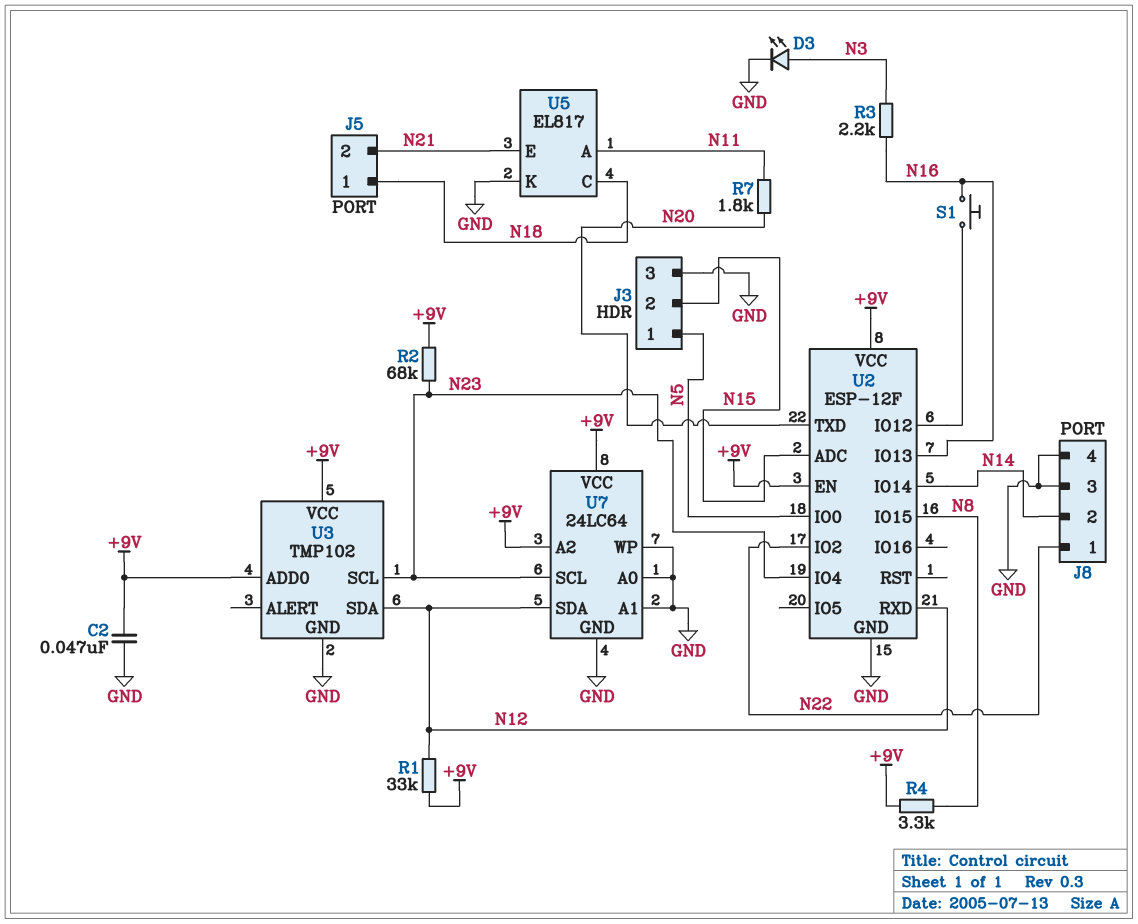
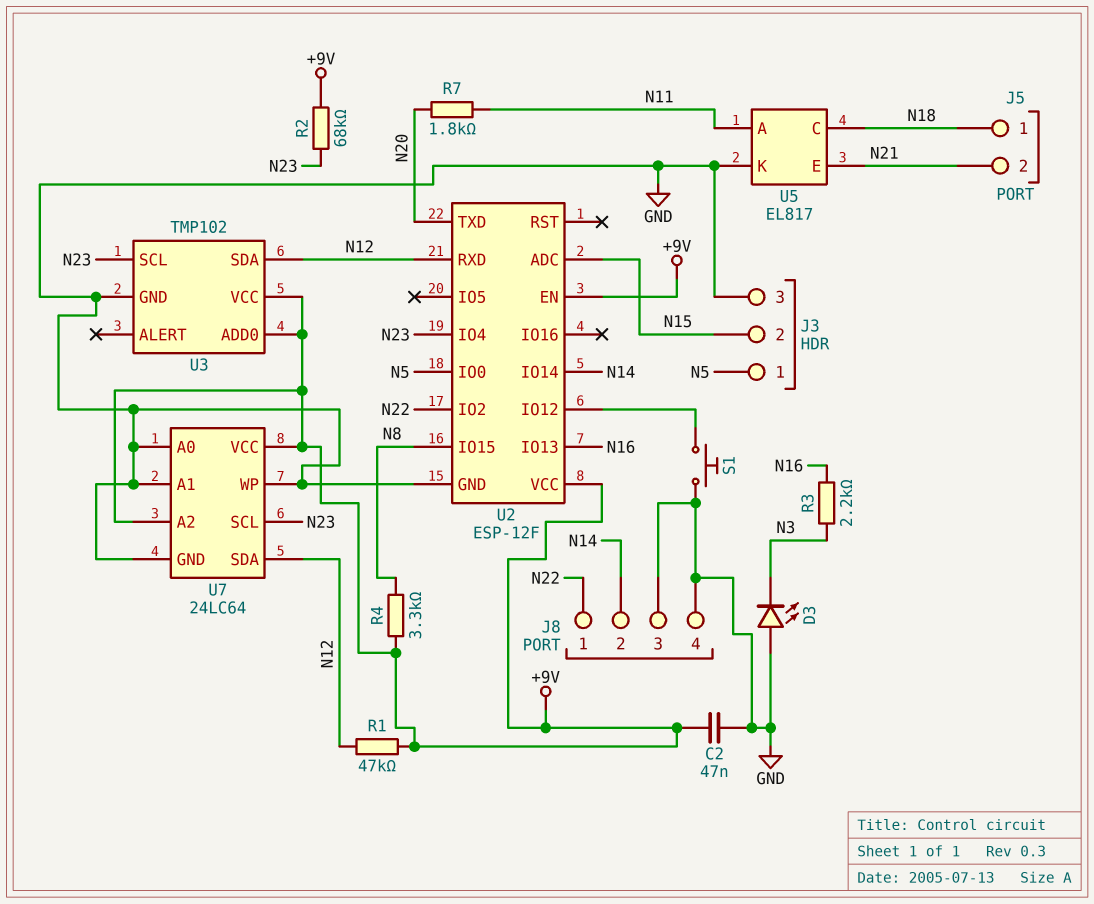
D3: LED (A N3, K GND) -> LED (A GND, K N3)
R1: 33k (+9V, N12) -> 47k (+9V, N12)
S1: button (N16, U2/IO12) -> button (GND, U2/IO12)

